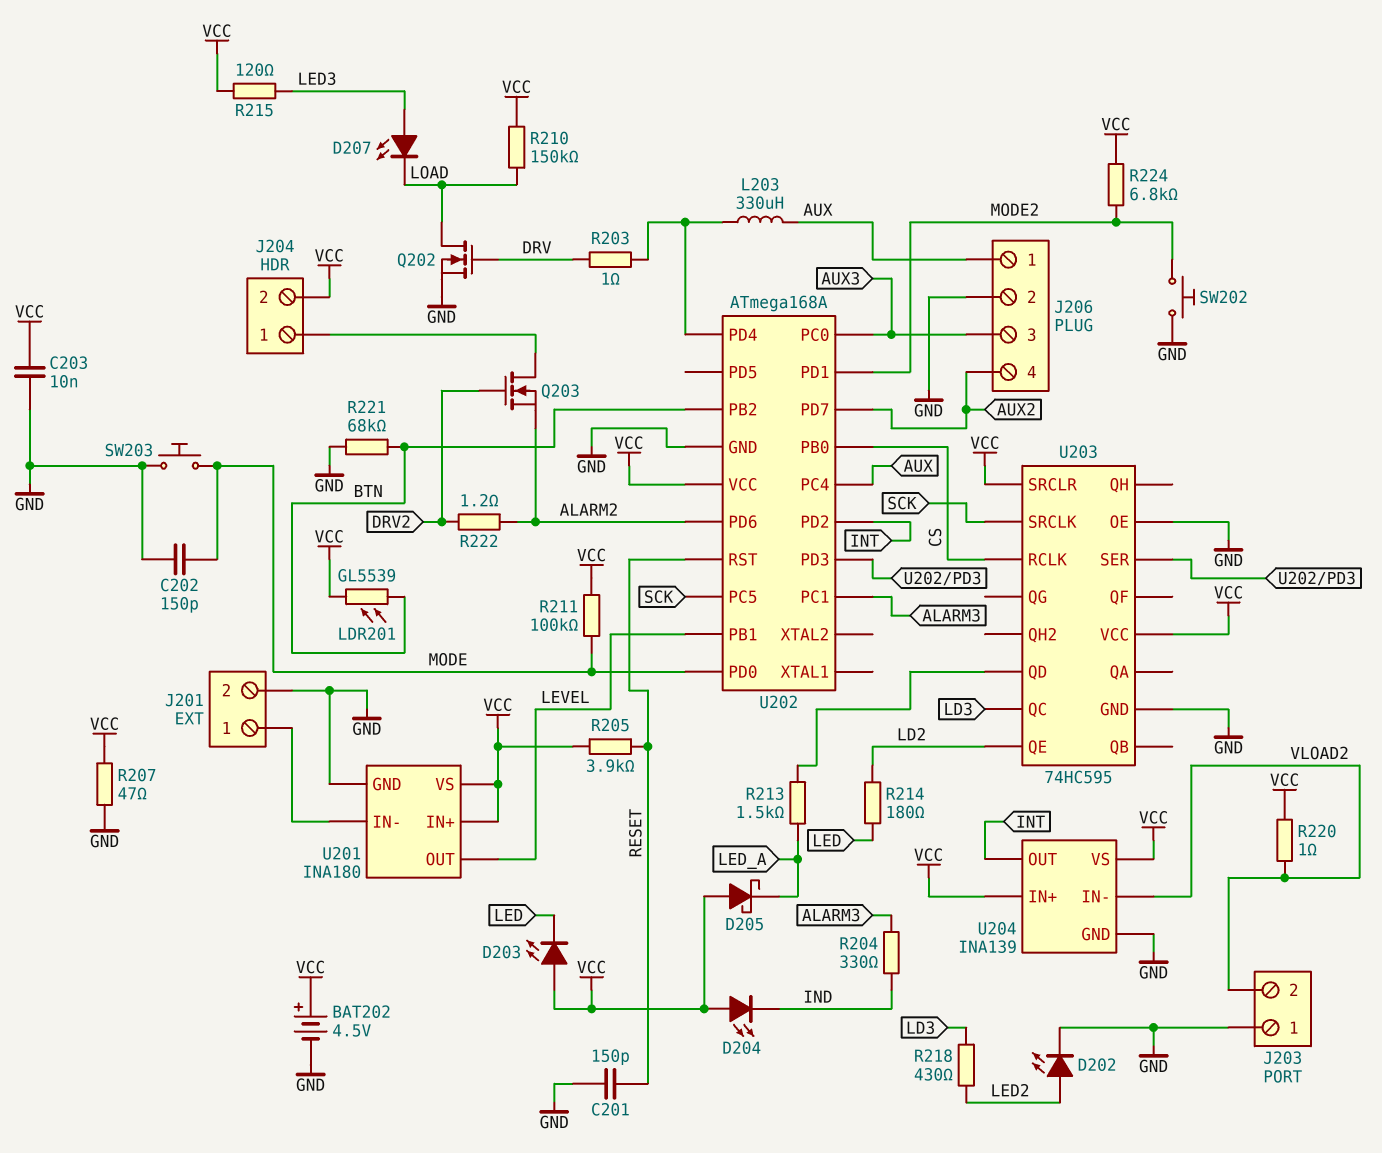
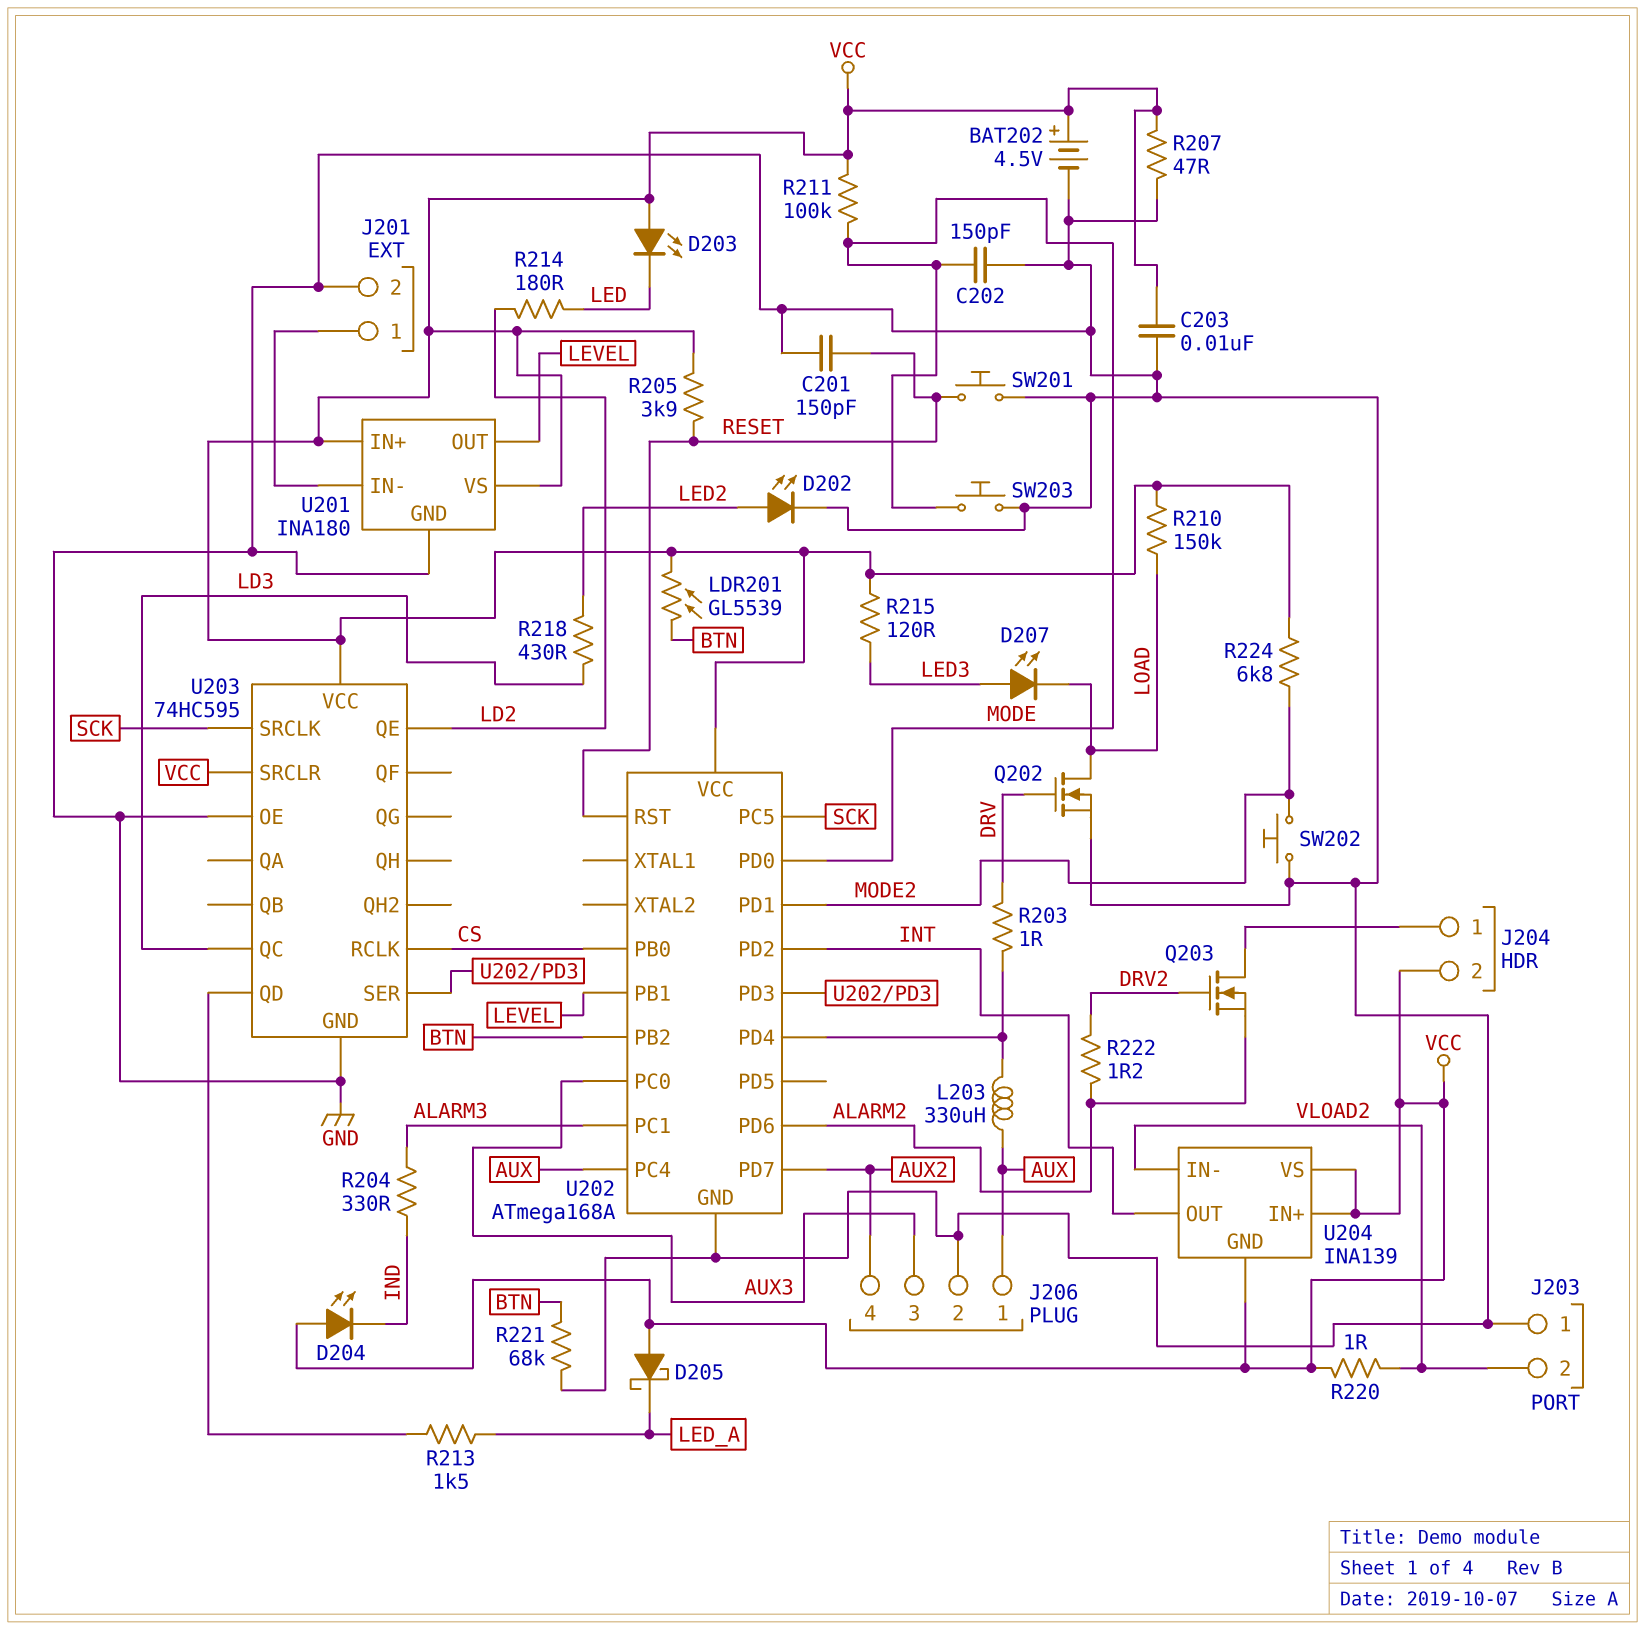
SW201: none -> button (GND, RESET)
U204 pin GND: GND -> VCC

